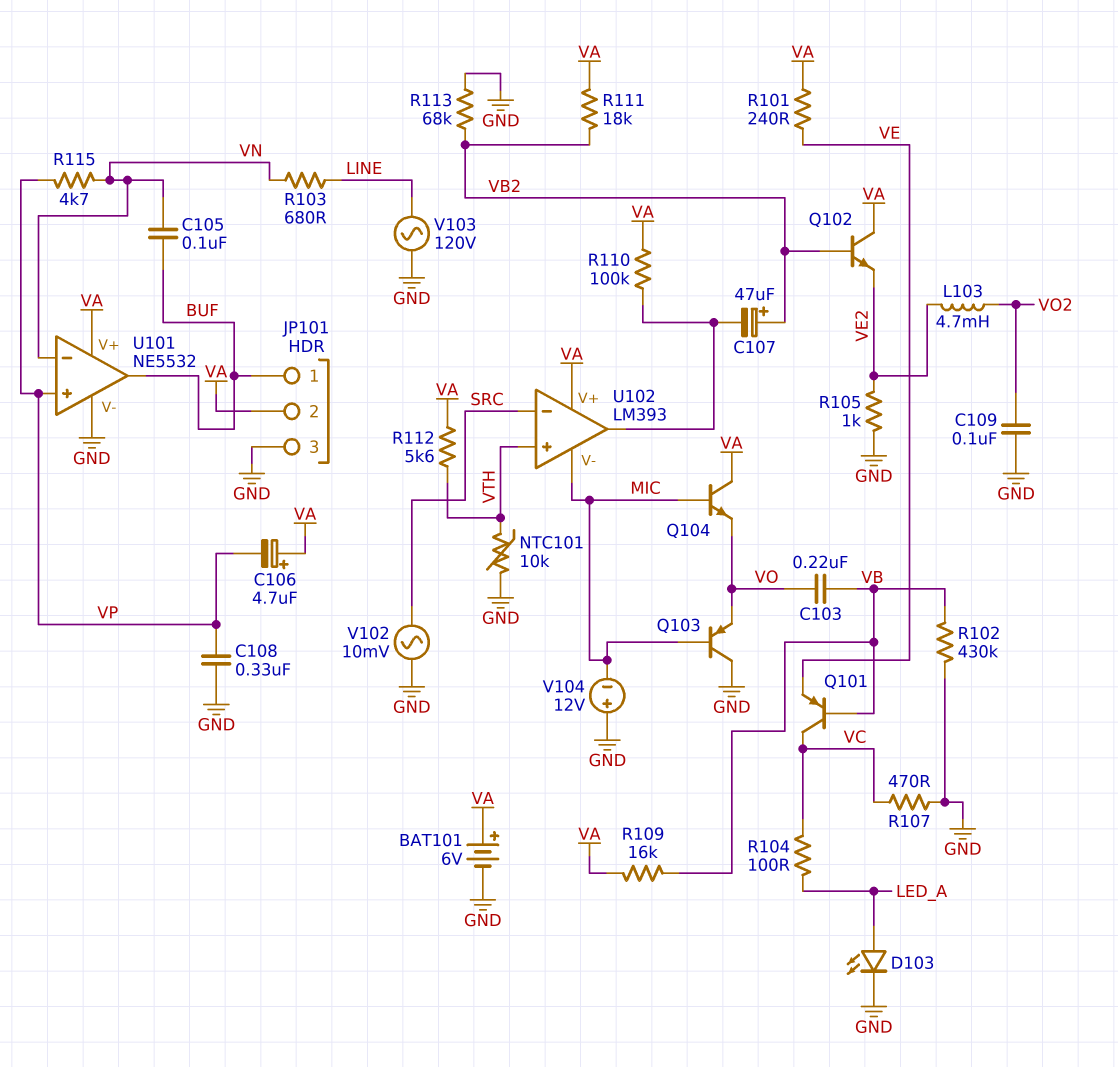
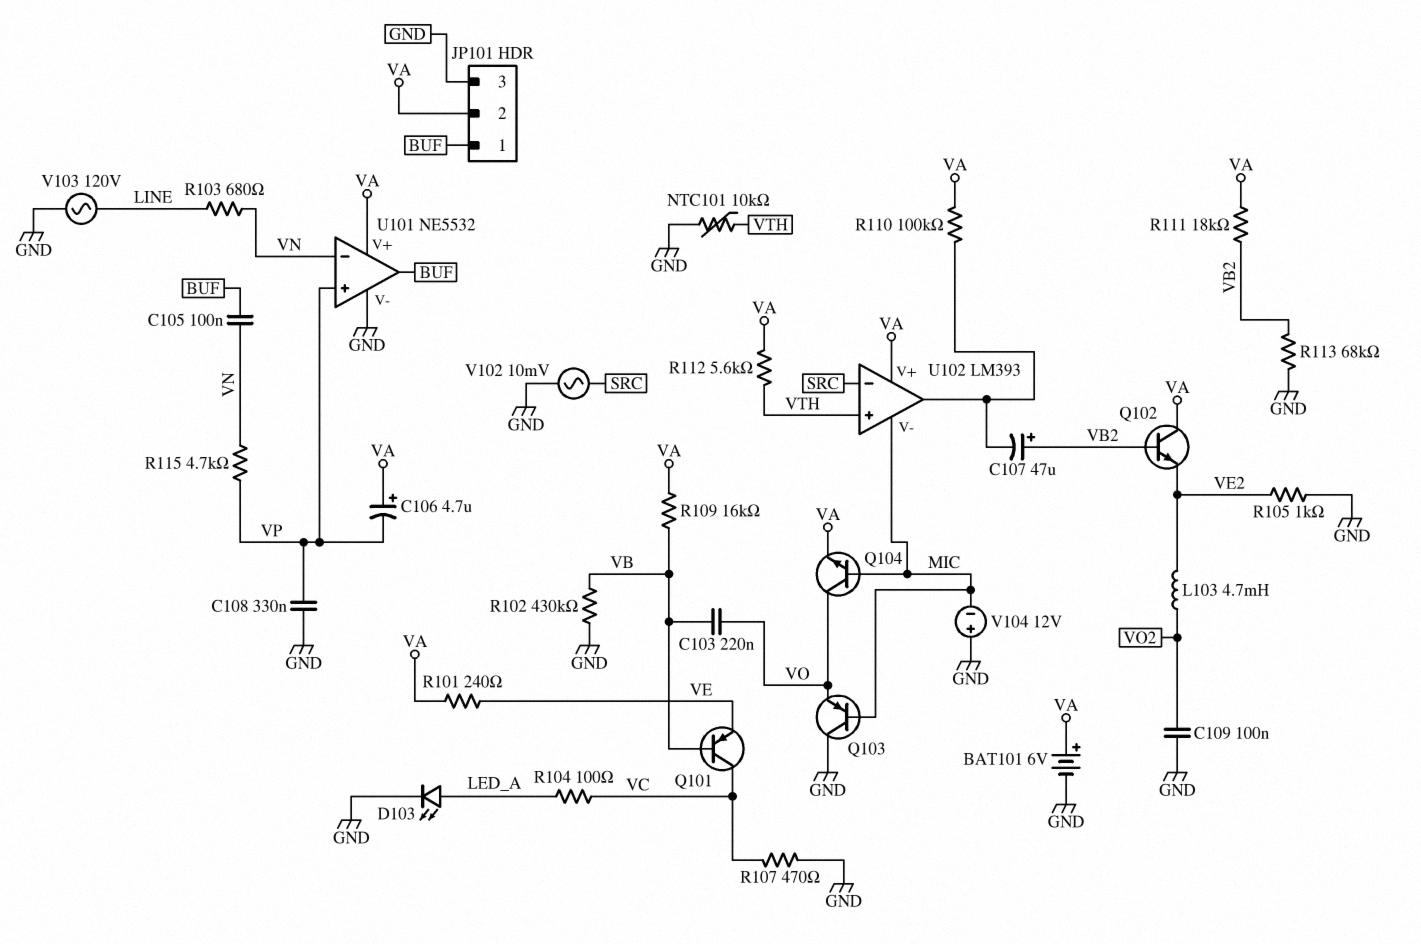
Q104: NPN (B MIC, C VA, E VO) -> NPN (B MIC, C VO, E VA)

